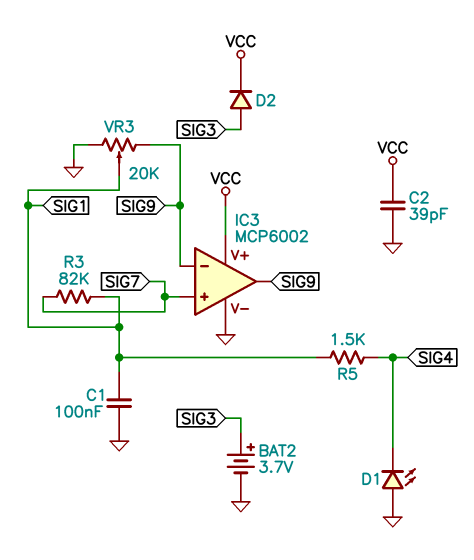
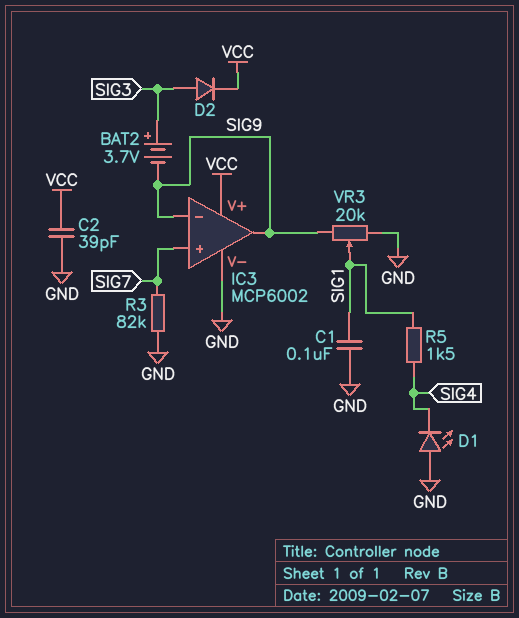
BAT2: 3.7V (plus SIG3, minus GND) -> 3.7V (plus SIG3, minus SIG9)
R3: 82k (SIG1, SIG7) -> 82k (GND, SIG7)

